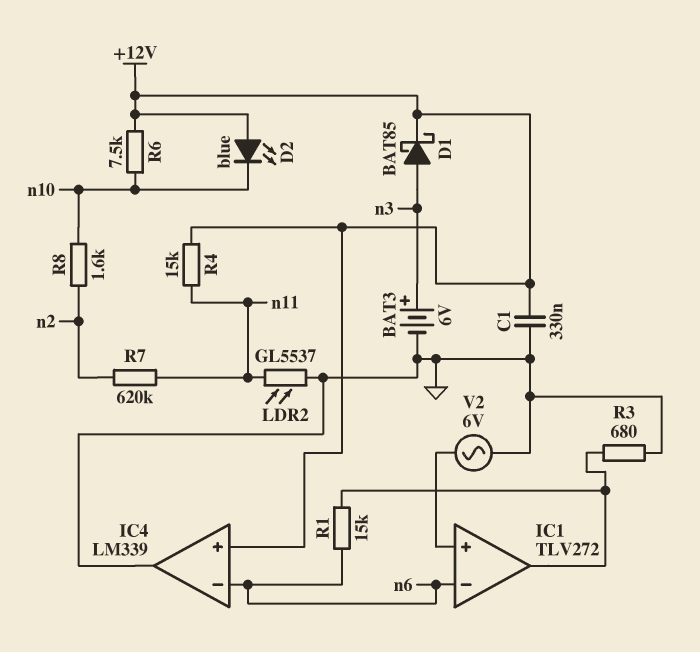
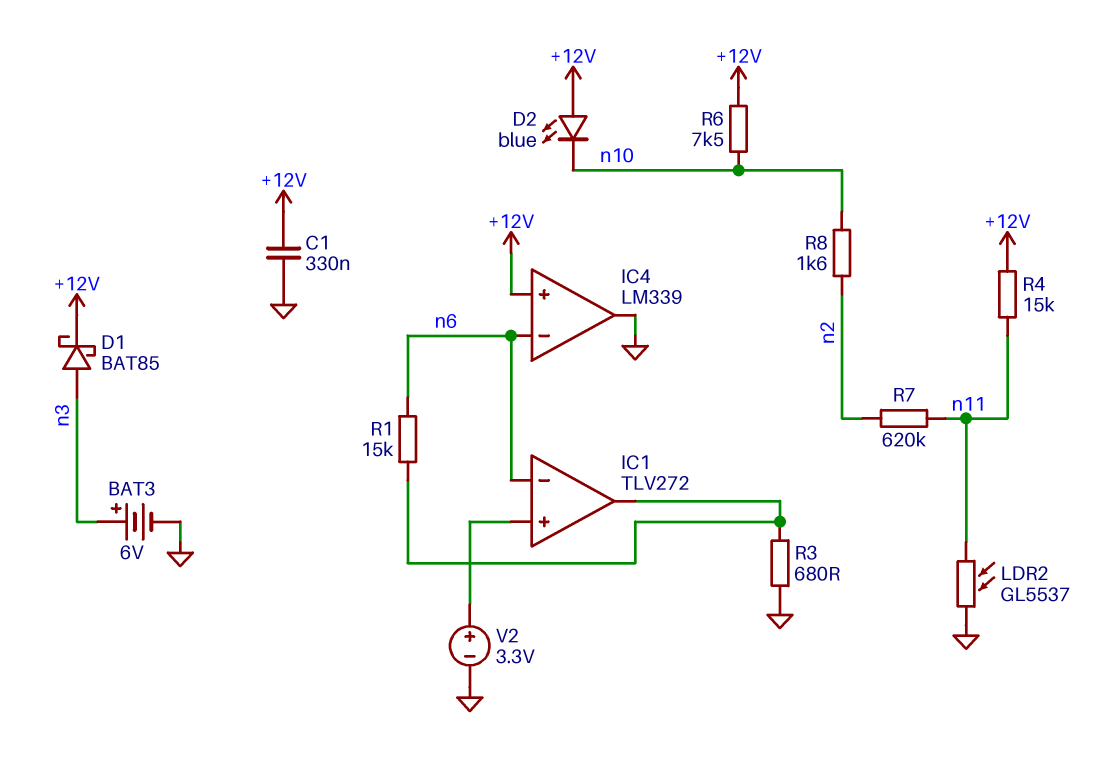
V2: AC 6V (GND, IC1/in+) -> 3.3V (plus IC1/in+, minus GND)

